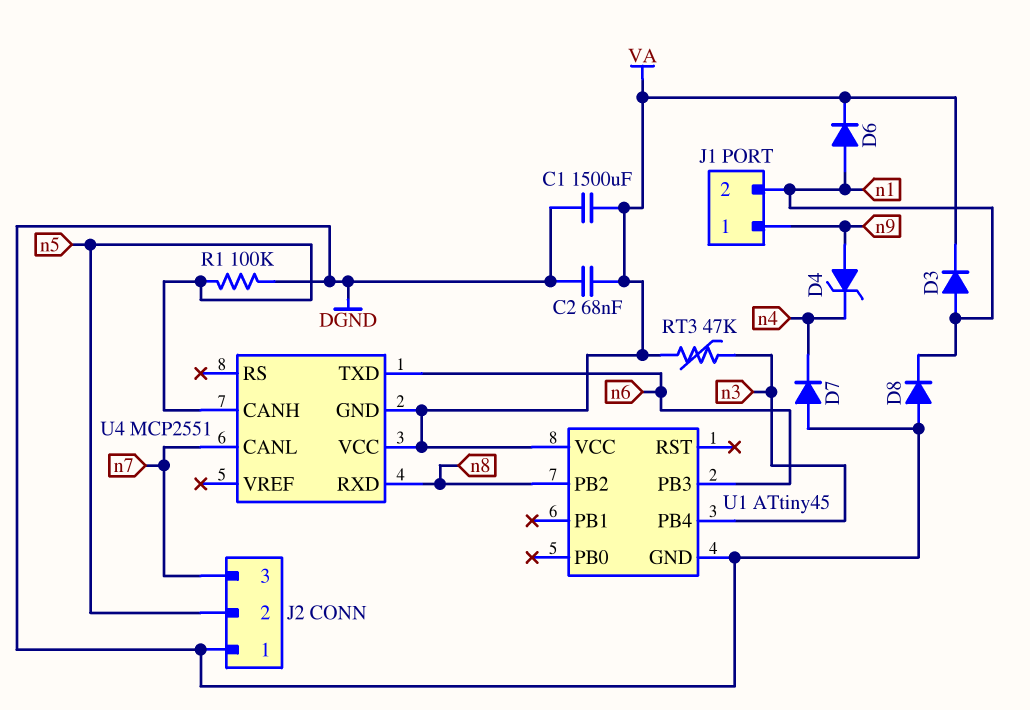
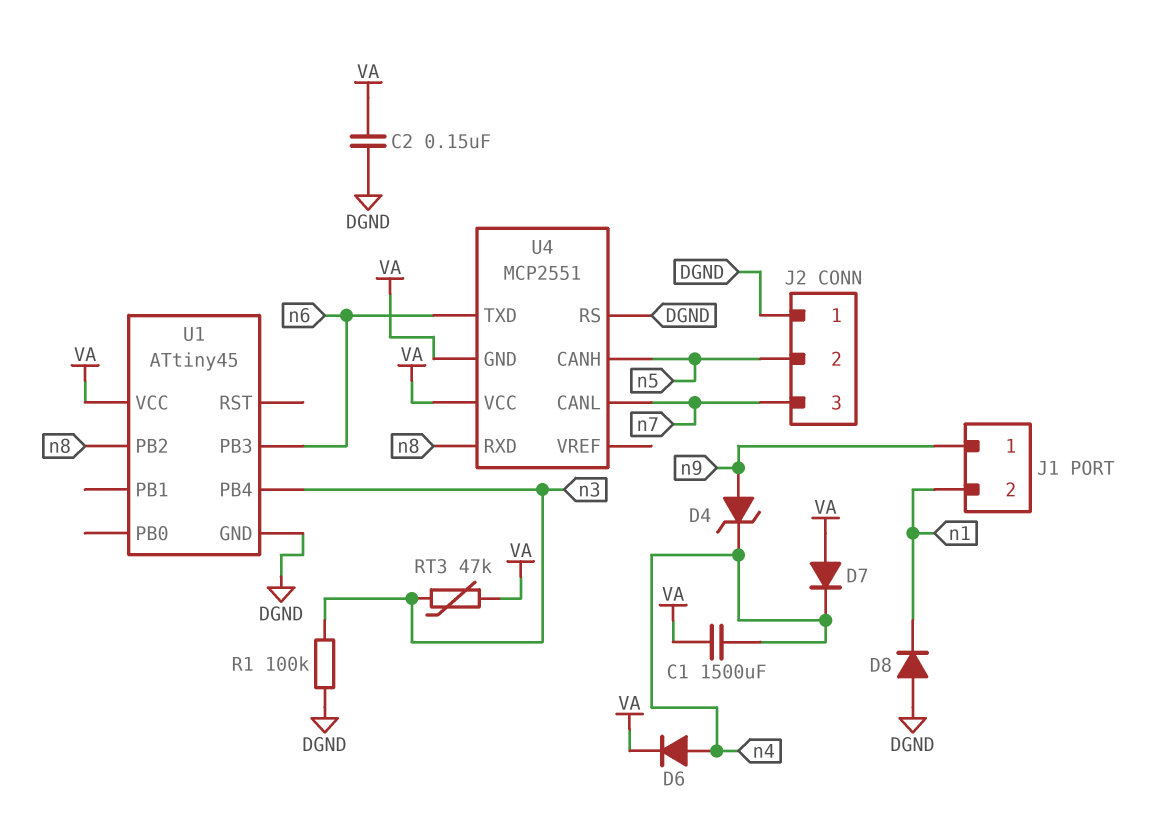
C1: 1500uF (DGND, VA) -> 1500uF (VA, n4)
C2: 68nF (DGND, VA) -> 150nF (DGND, VA)
D3: diode (A n1, K VA) -> none
D6: diode (A n1, K VA) -> diode (A n4, K VA)
D7: diode (A DGND, K n4) -> diode (A VA, K n4)
R1: 100k (DGND, n5) -> 100k (DGND, n3)
U4 pin RS: none -> DGND

